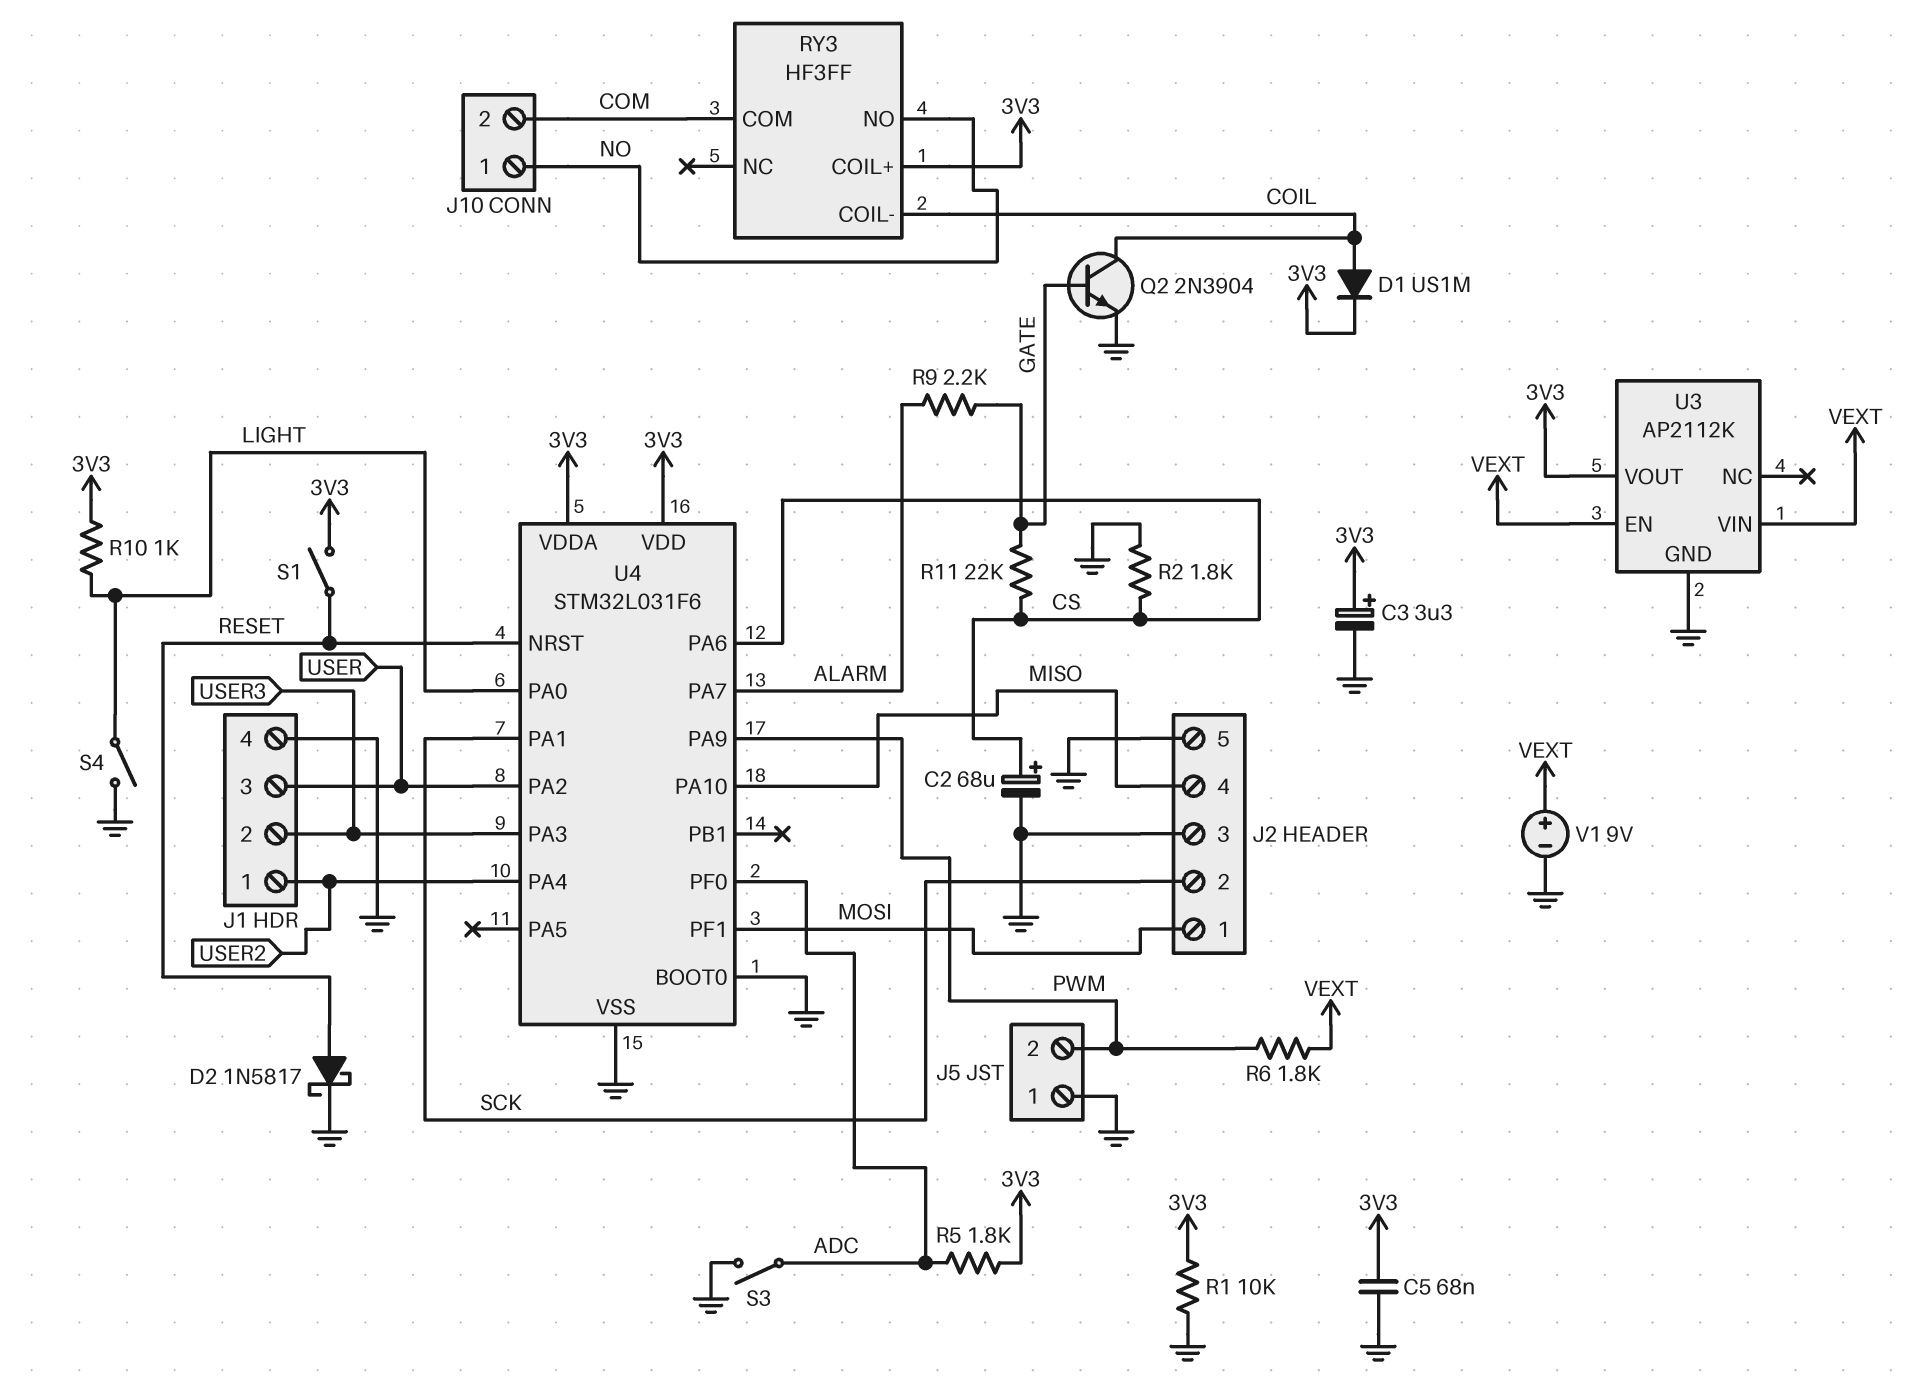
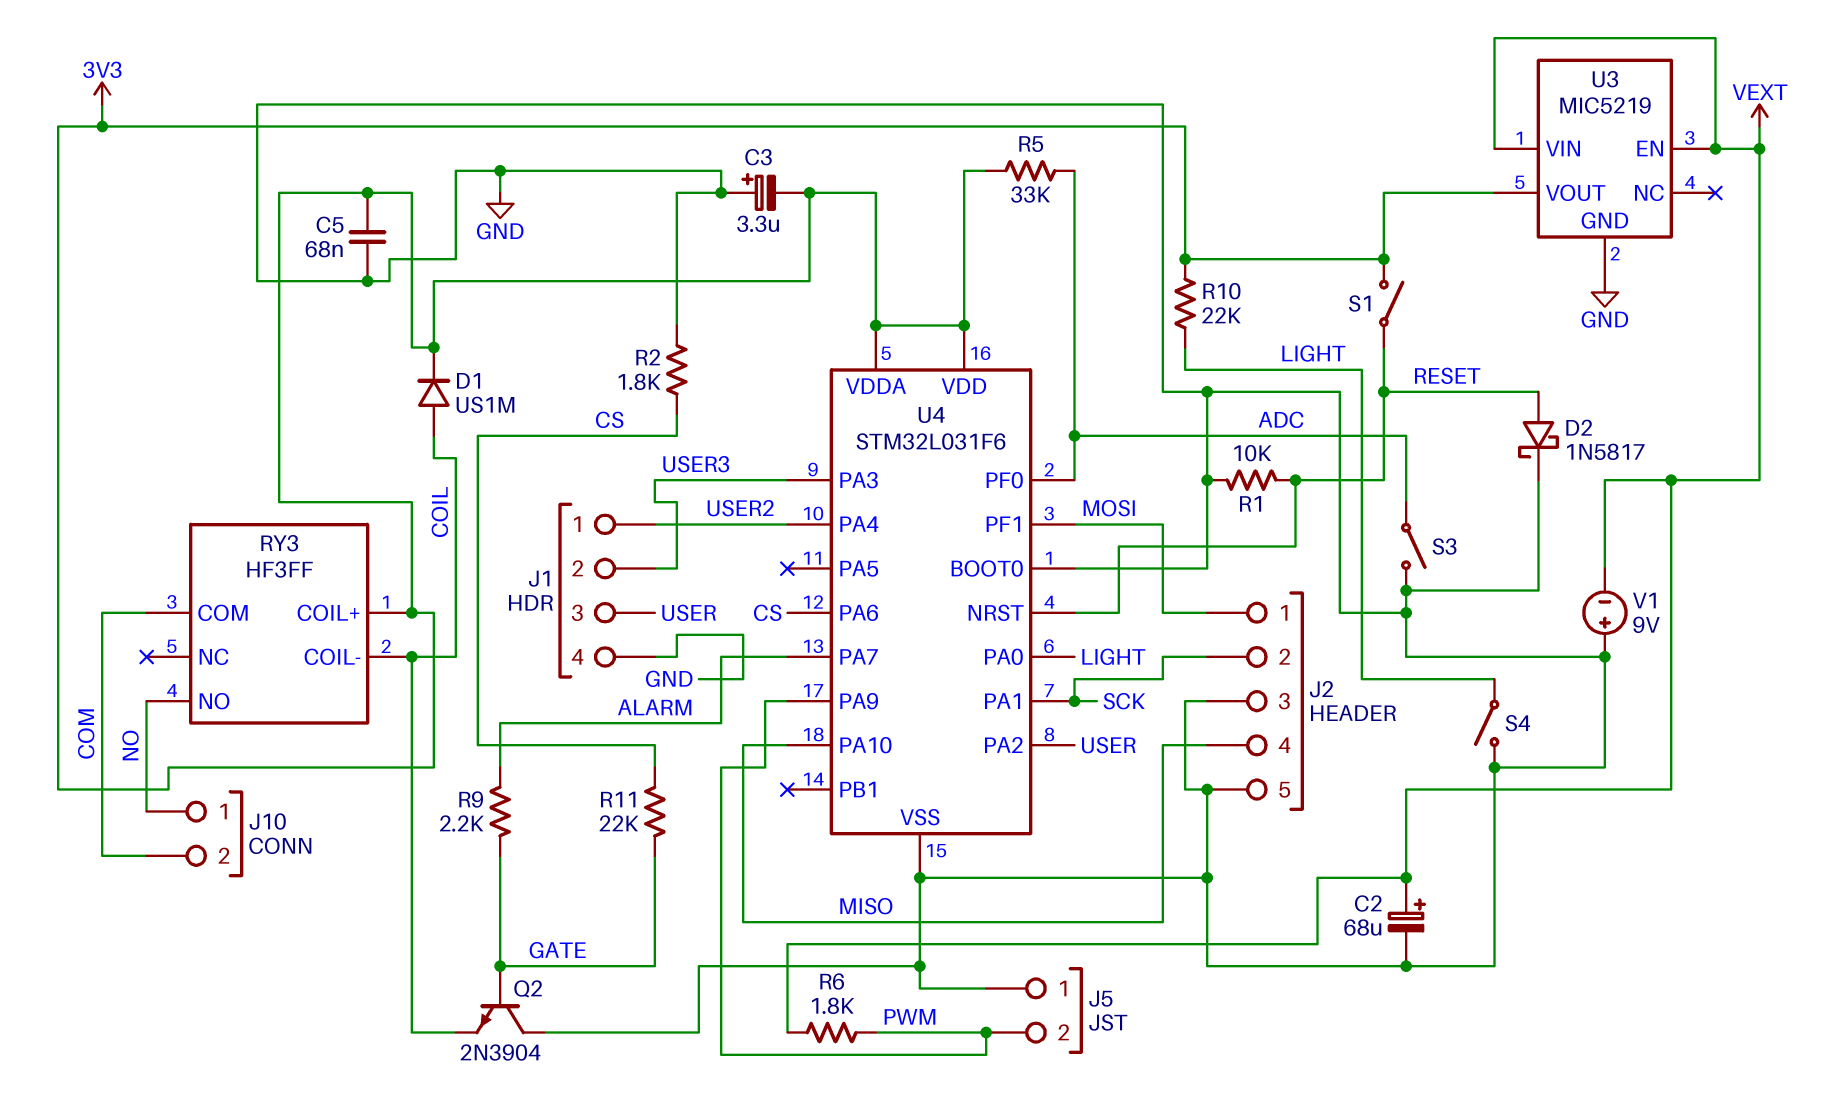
C2: 68uF (plus CS, minus GND) -> 68uF (plus VEXT, minus GND)
C3: 3.3uF (plus 3V3, minus GND) -> 3.3uF (plus GND, minus 3V3)
Q2: NPN 2N3904 (B GATE, C COIL, E GND) -> NPN 2N3904 (B GATE, C GND, E COIL)
R1: 10k (3V3, GND) -> 10k (GND, RESET)
R5: 1.8k (3V3, ADC) -> 33k (3V3, ADC)
R10: 1k (3V3, LIGHT) -> 22k (3V3, LIGHT)
U3: AP2112K -> MIC5219
V1: 9V (plus VEXT, minus GND) -> 9V (plus GND, minus VEXT)

